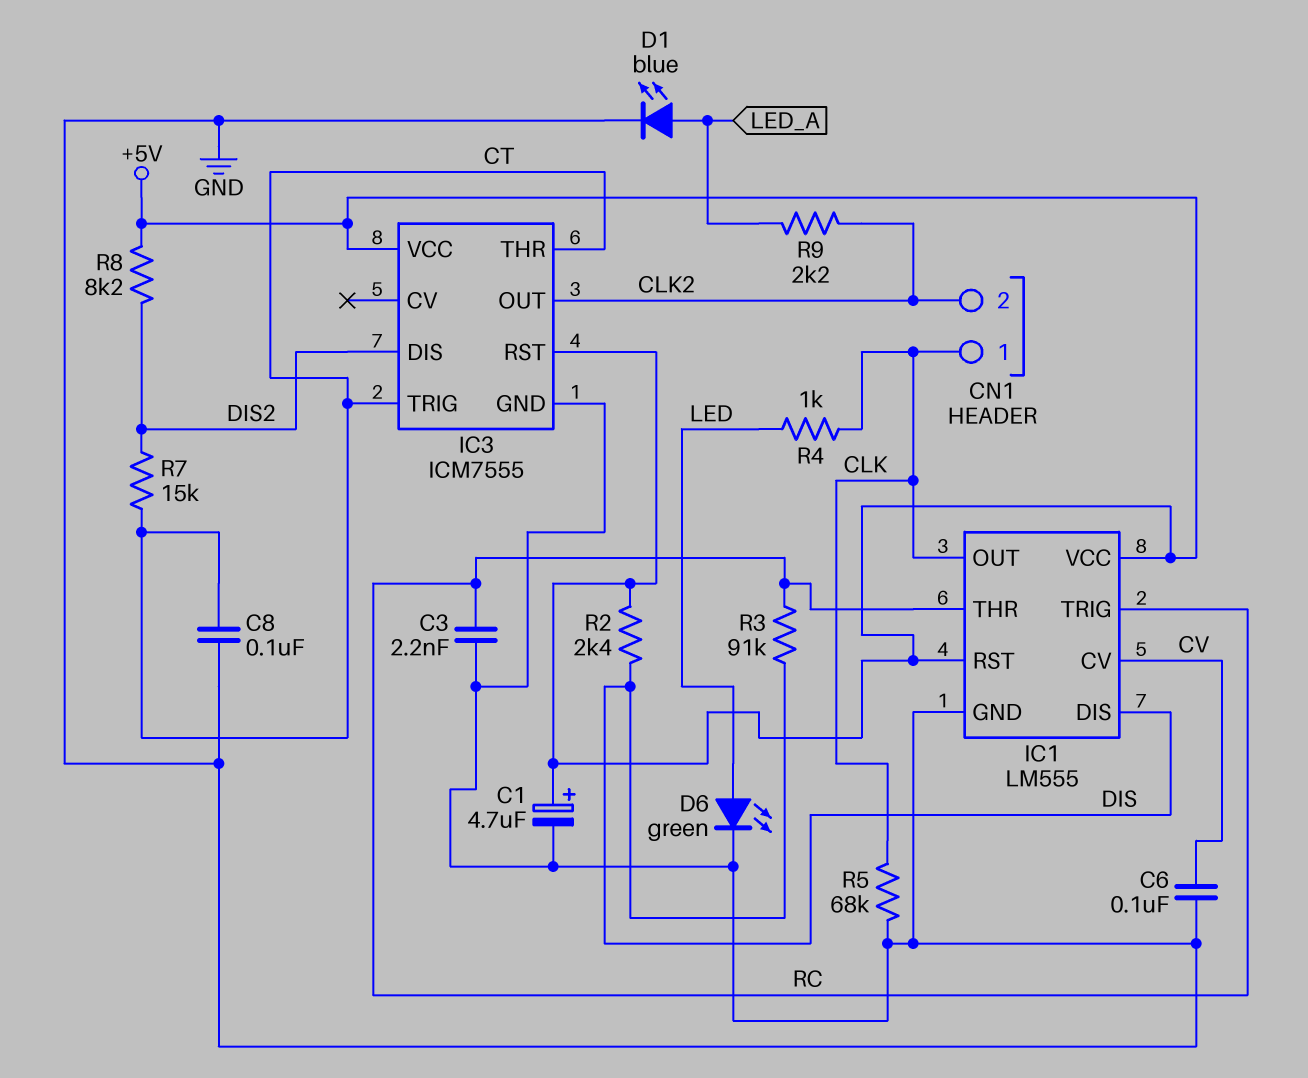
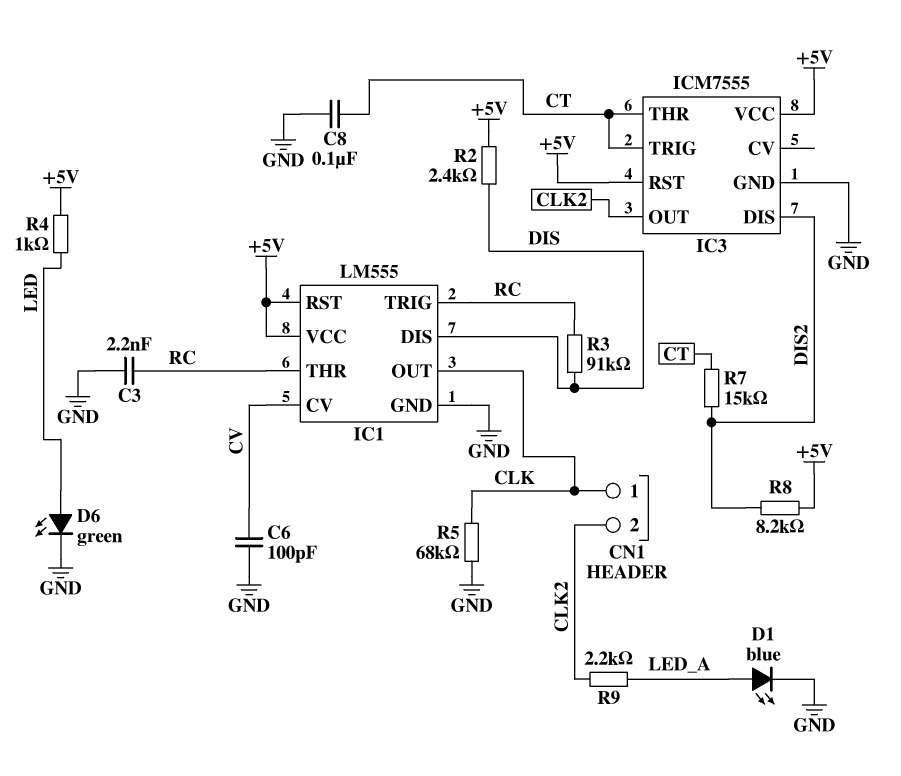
C1: 4.7uF (plus +5V, minus GND) -> none
C6: 100nF (CV, GND) -> 100pF (CV, GND)
R4: 1k (CLK, LED) -> 1k (+5V, LED)

